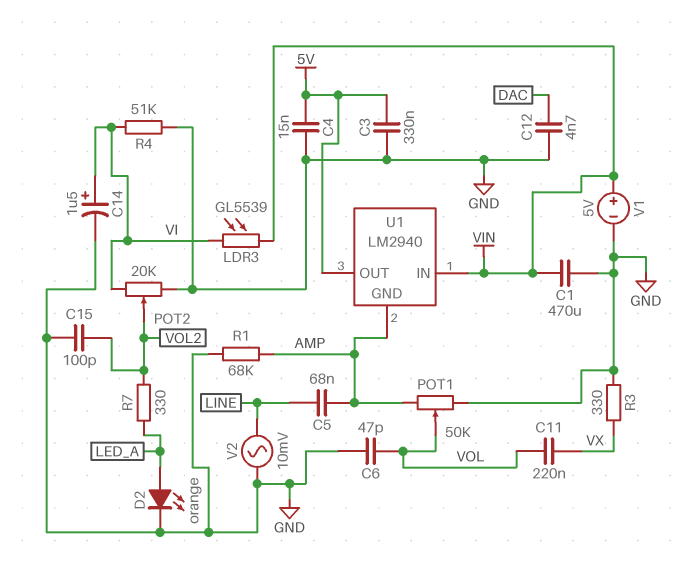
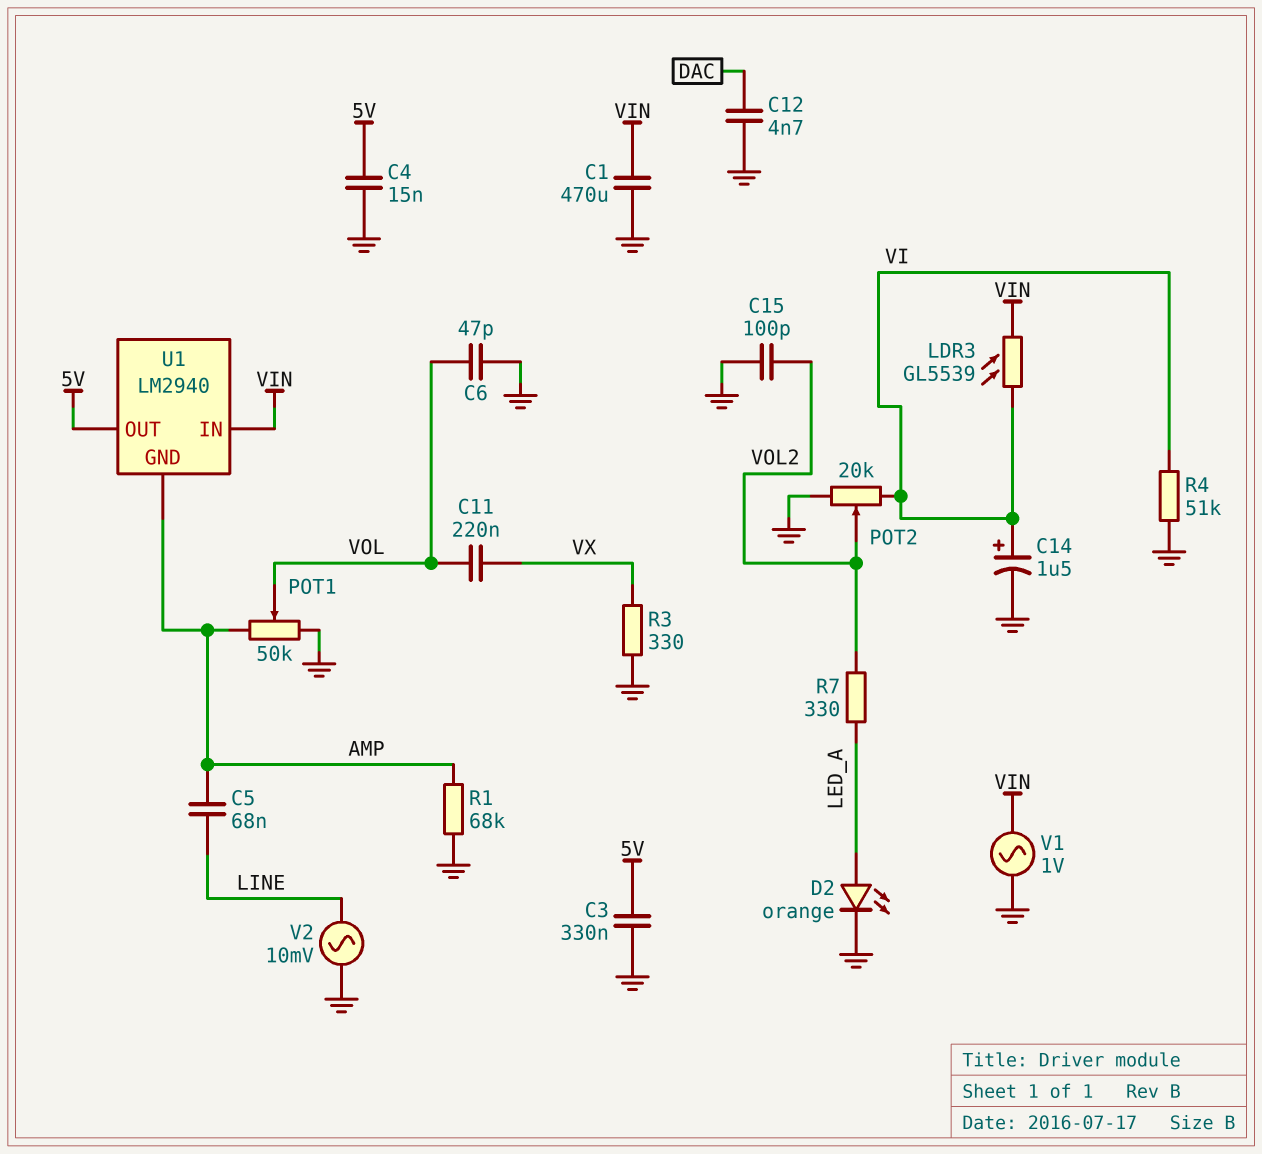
V1: 5V (plus VIN, minus GND) -> AC 1V (GND, VIN)

